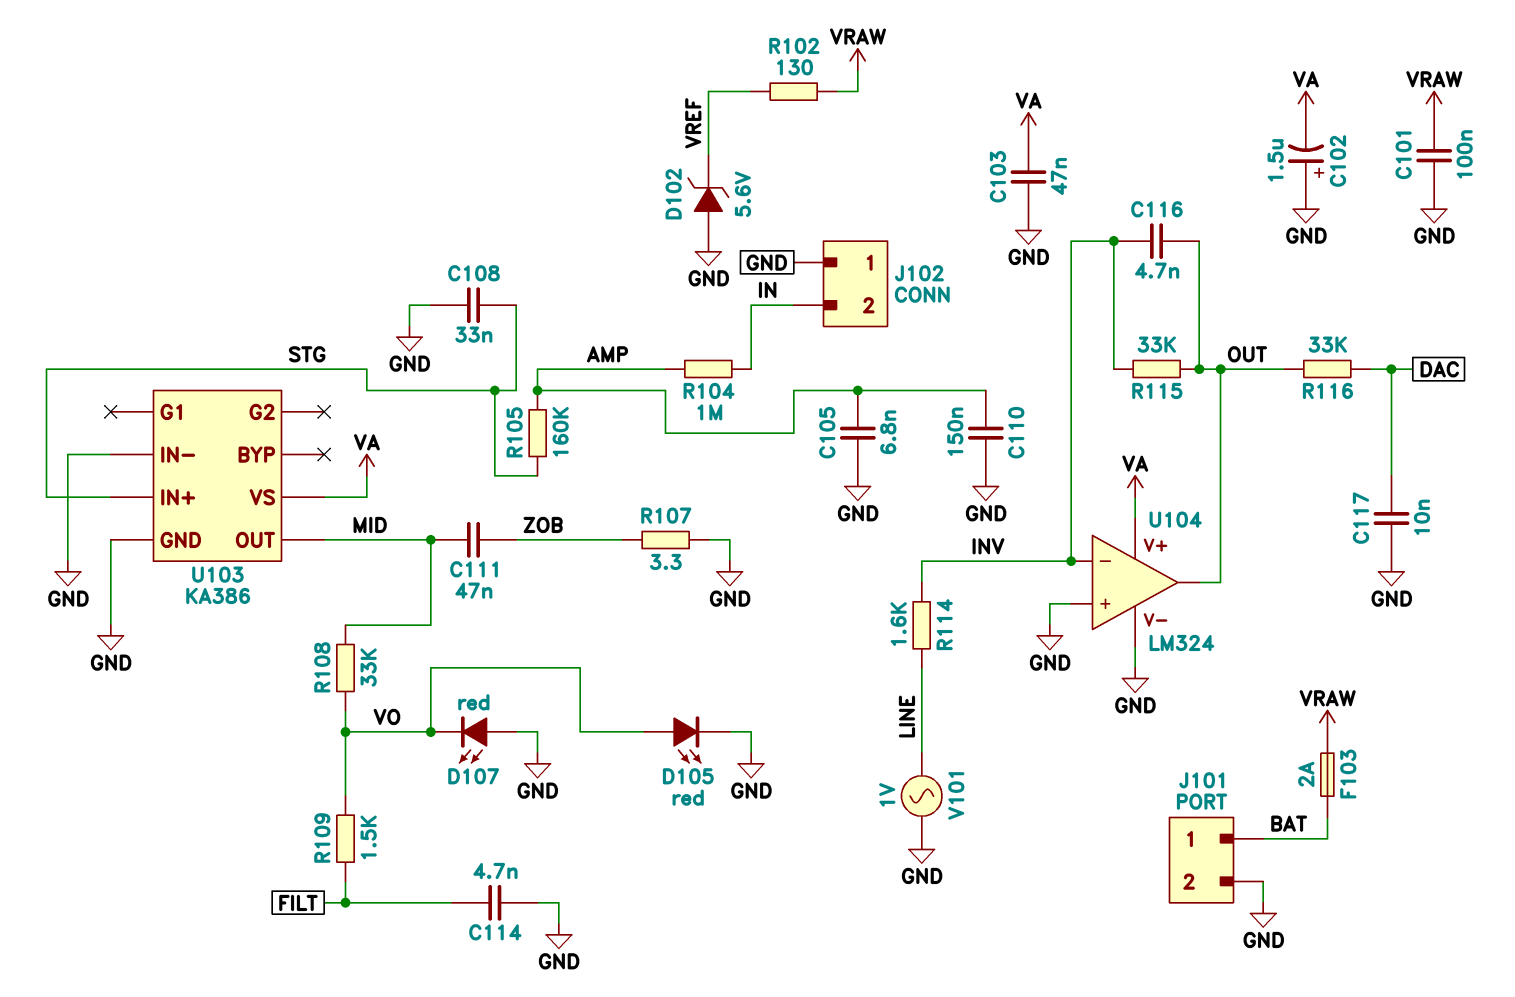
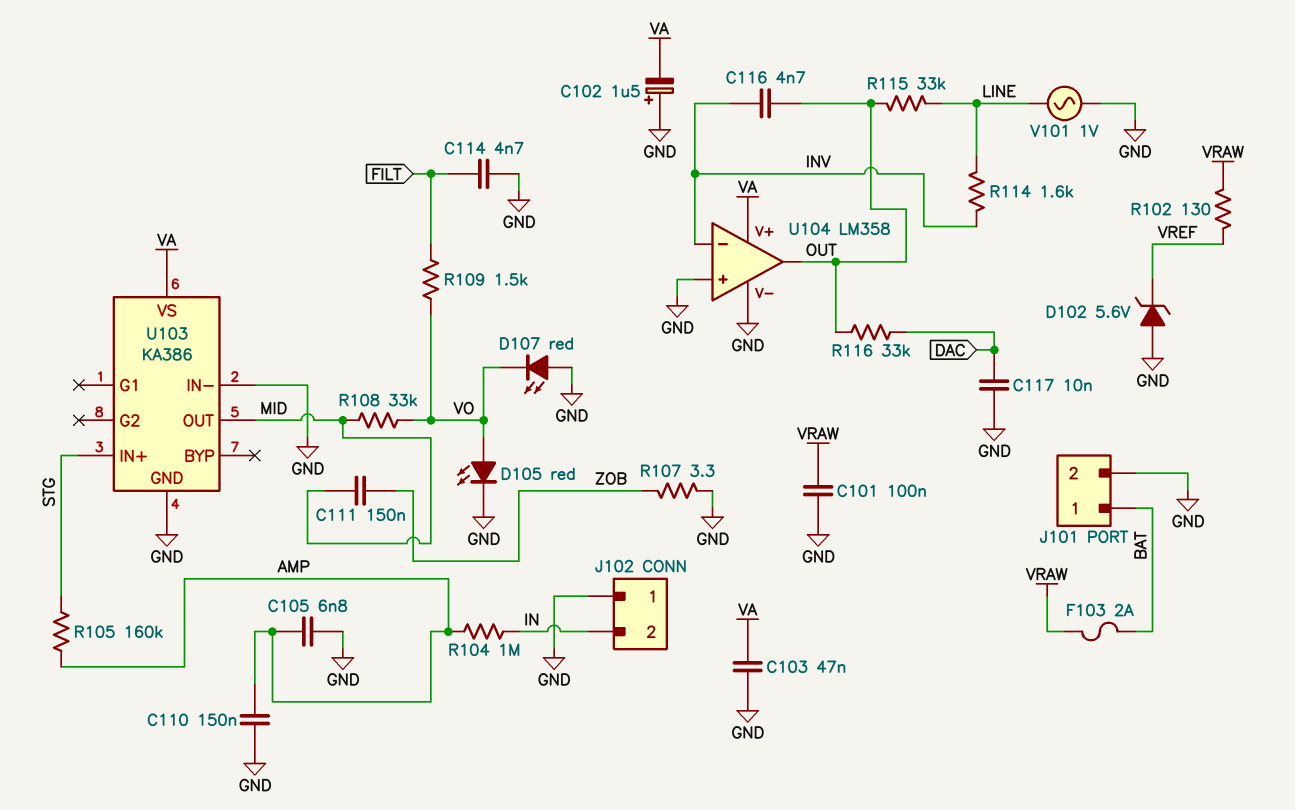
C108: 33nF (GND, STG) -> none
C111: 47nF (MID, ZOB) -> 150nF (MID, ZOB)
R115: 33k (INV, OUT) -> 33k (LINE, OUT)
U104: LM324 -> LM358

